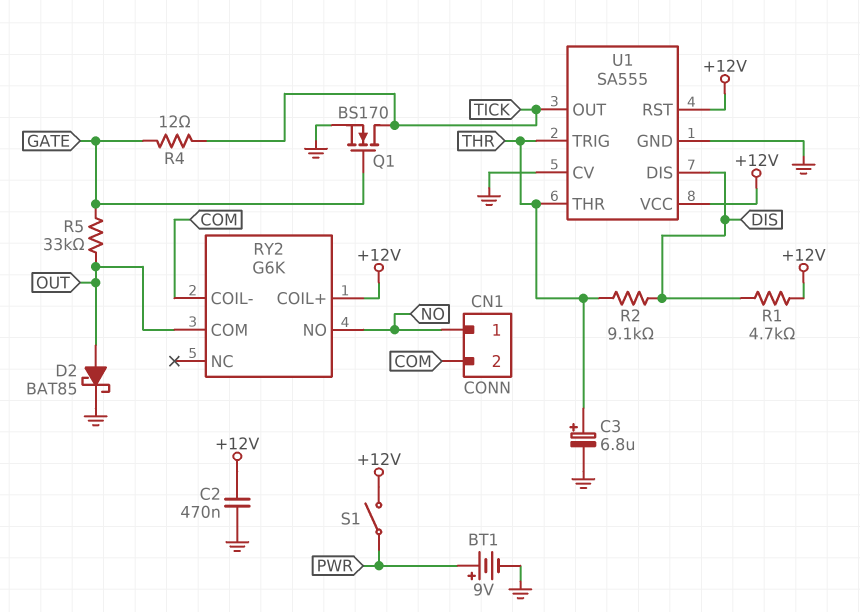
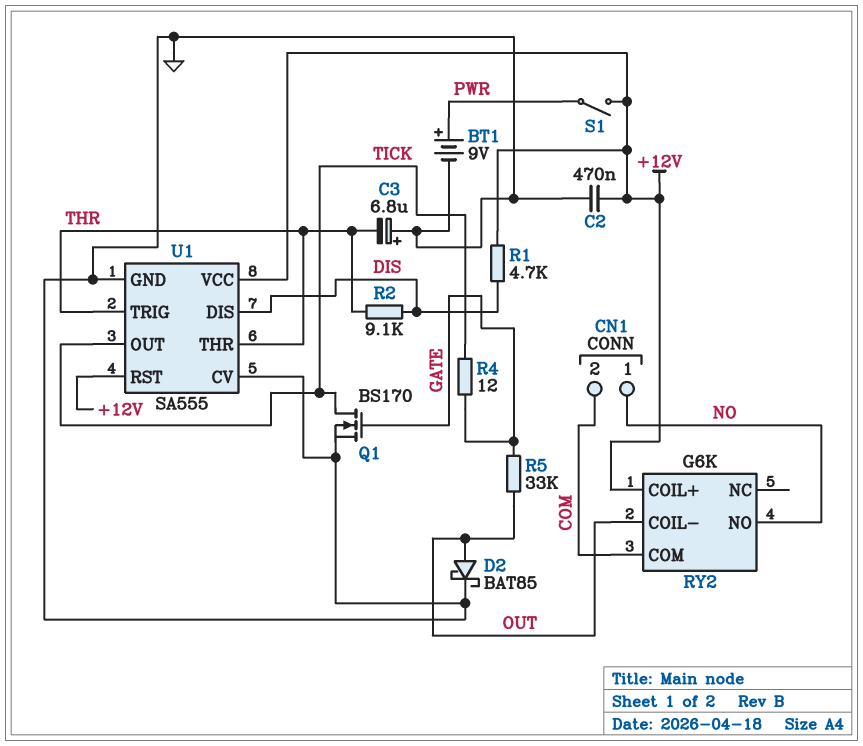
C3: 6.8uF (plus THR, minus GND) -> 6.8uF (plus GND, minus THR)
RY2 pin COIL-: COM -> OUT
RY2 pin COM: OUT -> COM

